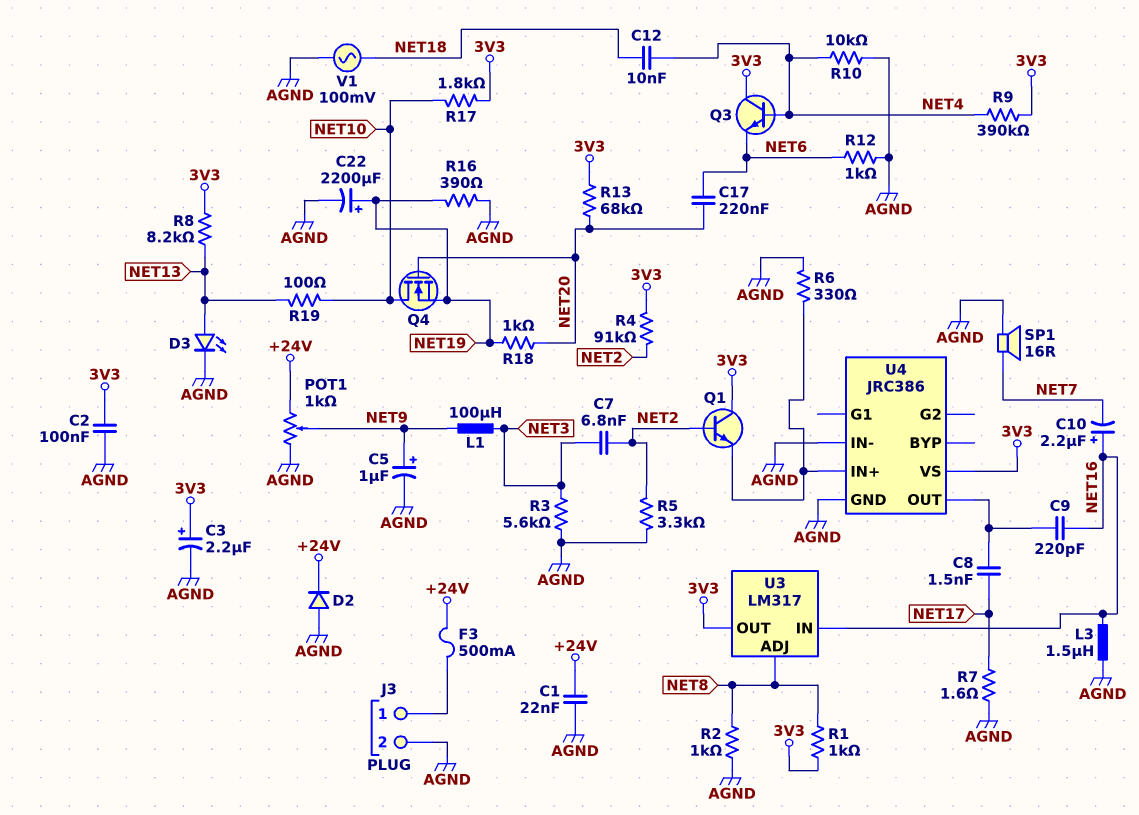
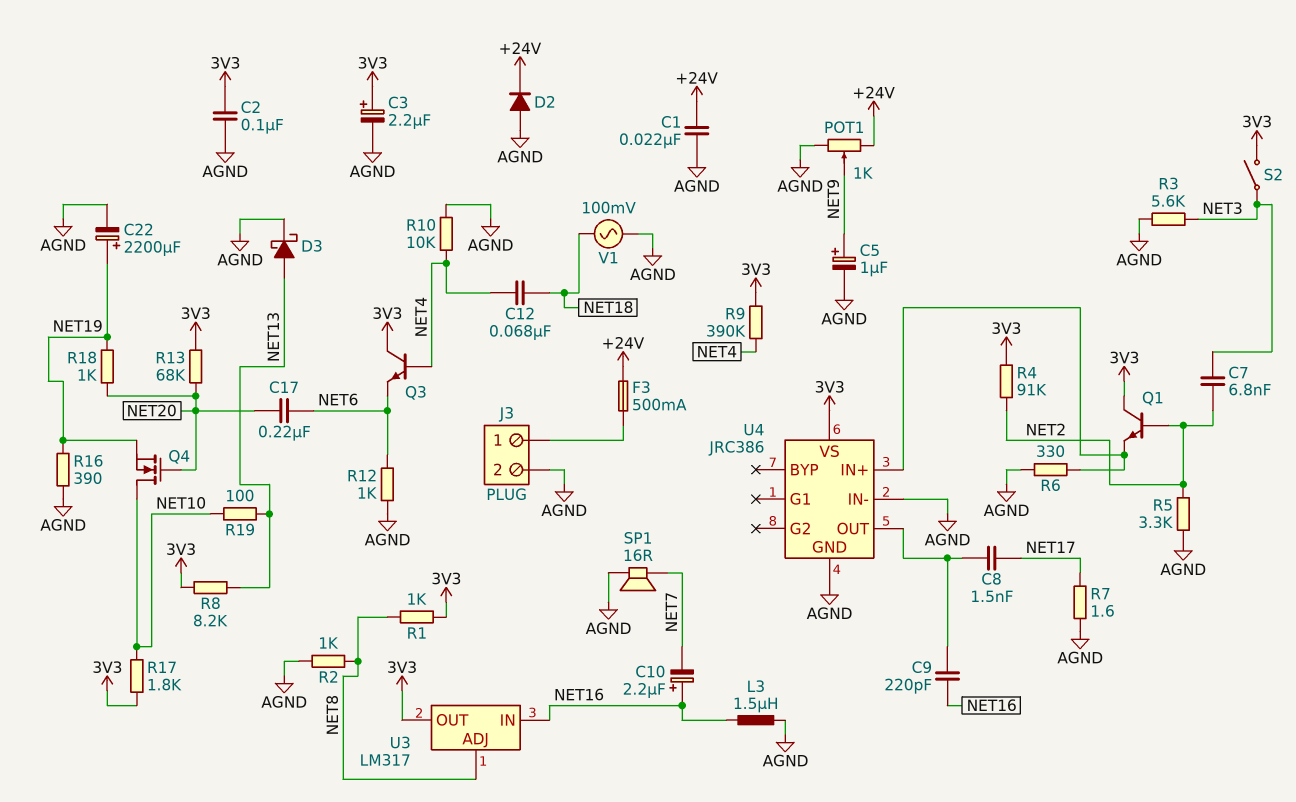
C12: 10nF (NET4, NET18) -> 68nF (NET4, NET18)
D3: LED (A NET13, K AGND) -> schottky (A NET13, K AGND)
L1: 100uH (NET3, NET9) -> none
S2: none -> switch (3V3, NET3)

